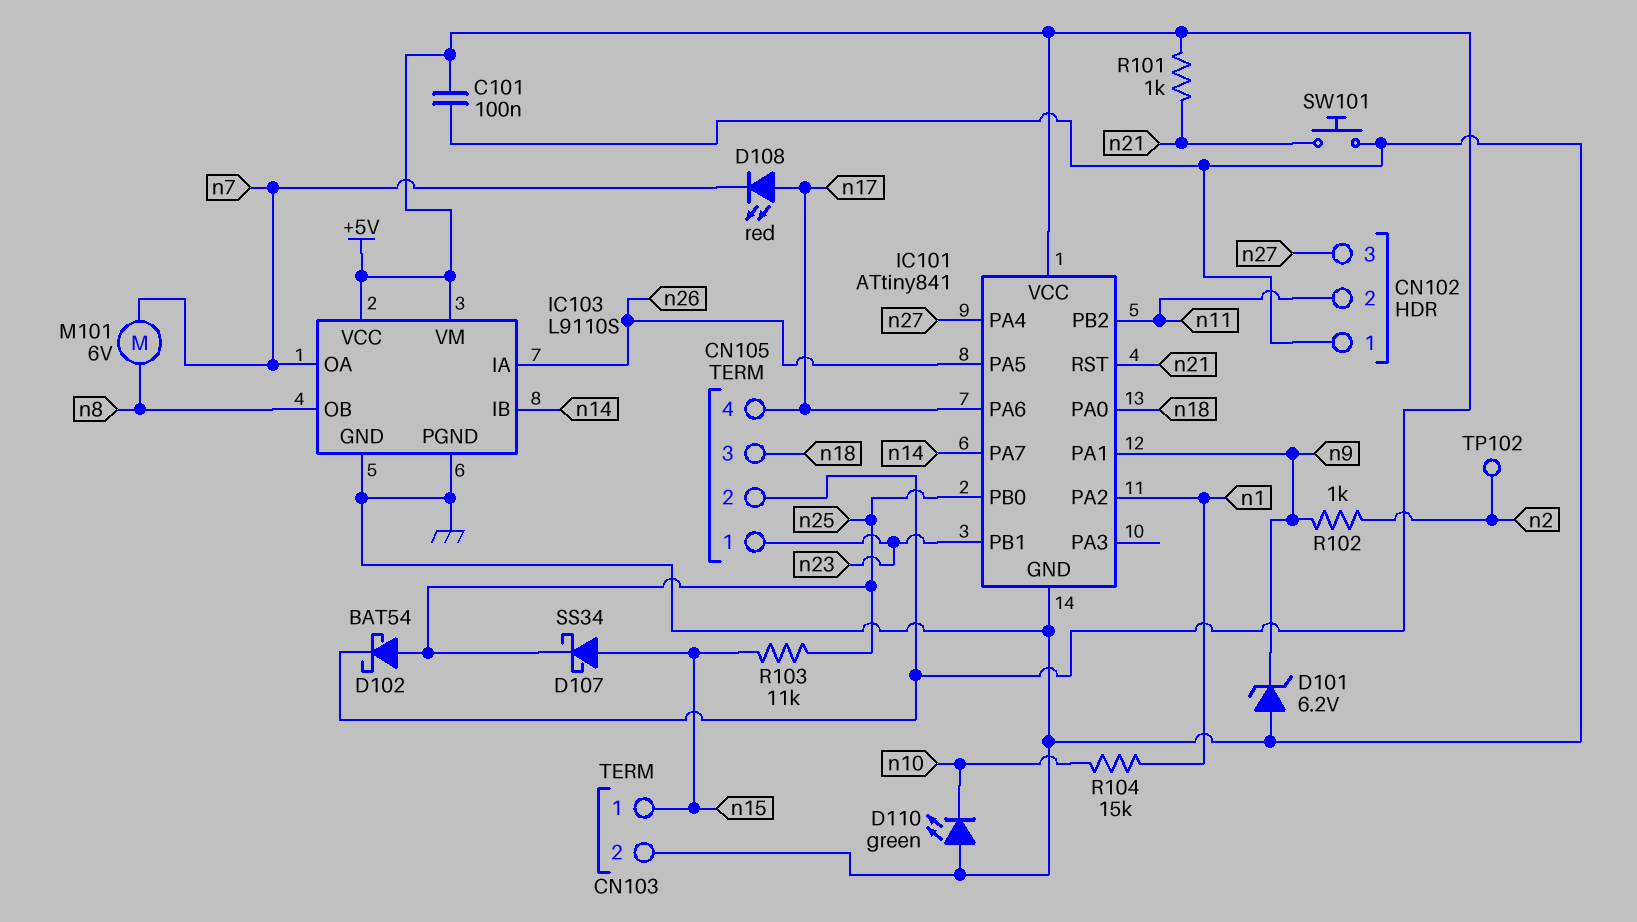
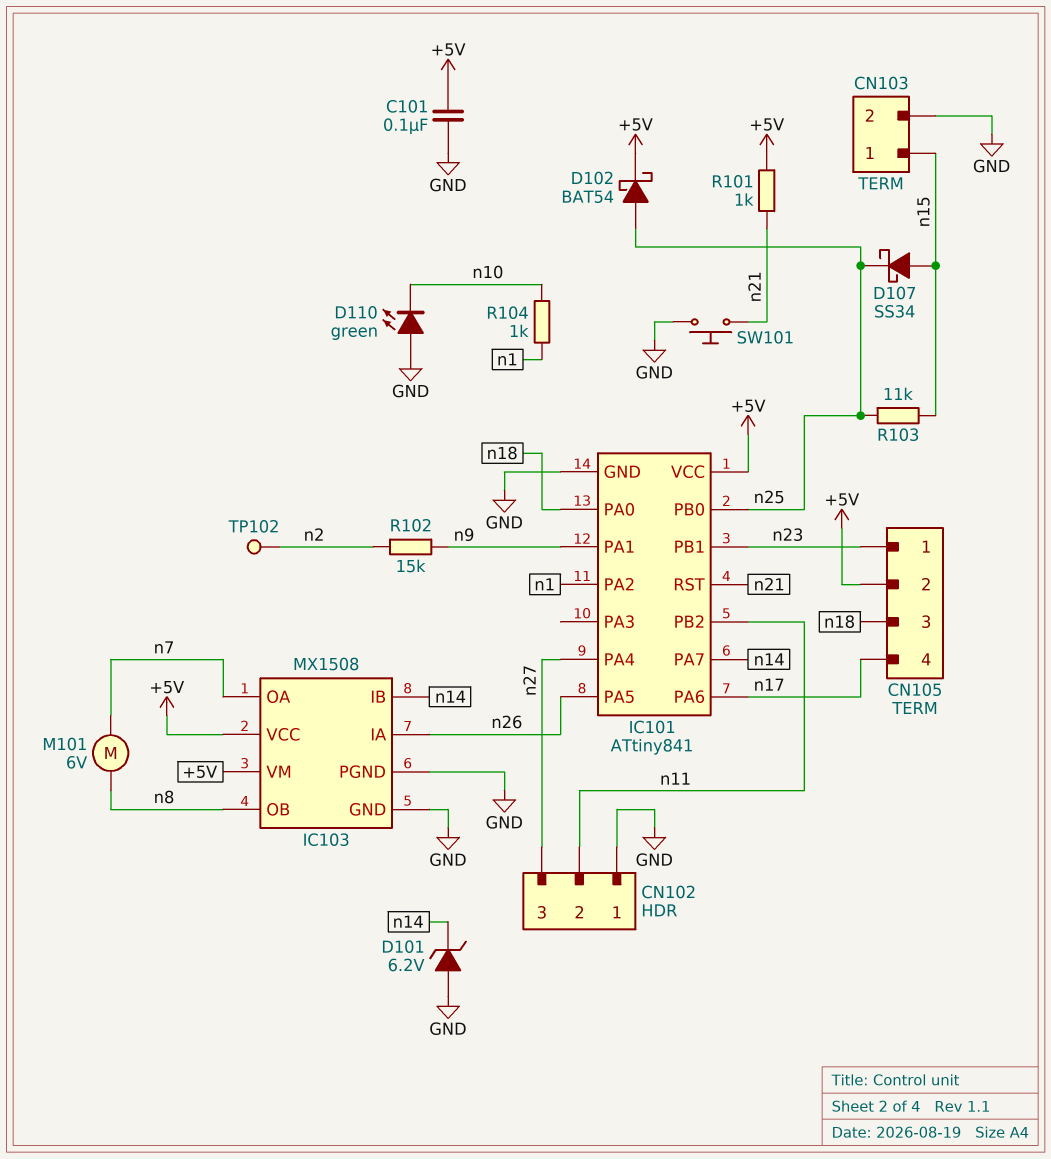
D101: zener 6.2V (A GND, K n9) -> zener 6.2V (A GND, K n14)
D108: LED red (A n17, K n7) -> none
IC103: L9110S -> MX1508
R102: 1k (n2, n9) -> 15k (n2, n9)
R104: 15k (n1, n10) -> 1k (n1, n10)

